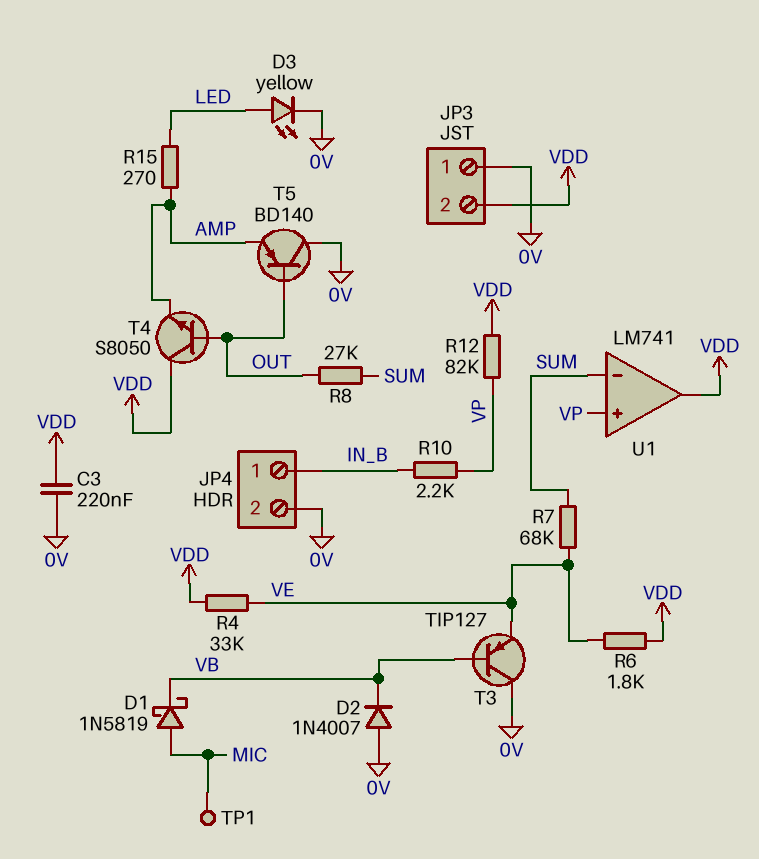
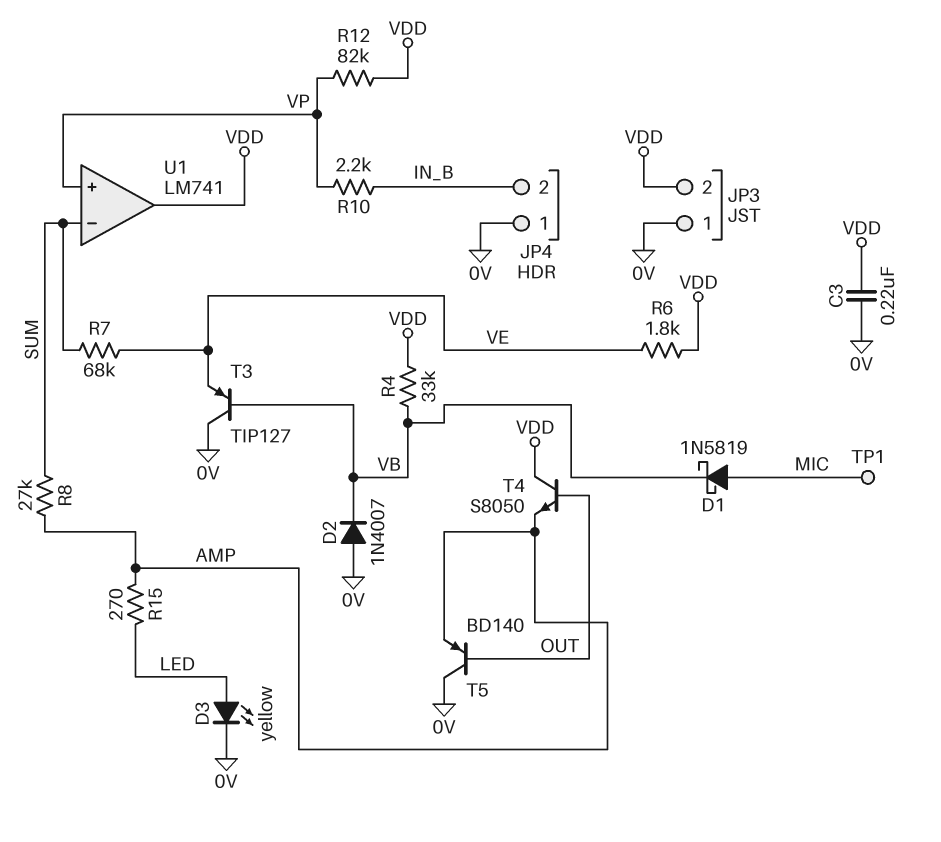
JP4 pin 1: IN_B -> 0V
JP4 pin 2: 0V -> IN_B
R4: 33k (VDD, VE) -> 33k (VB, VDD)
R8: 27k (OUT, SUM) -> 27k (AMP, SUM)

